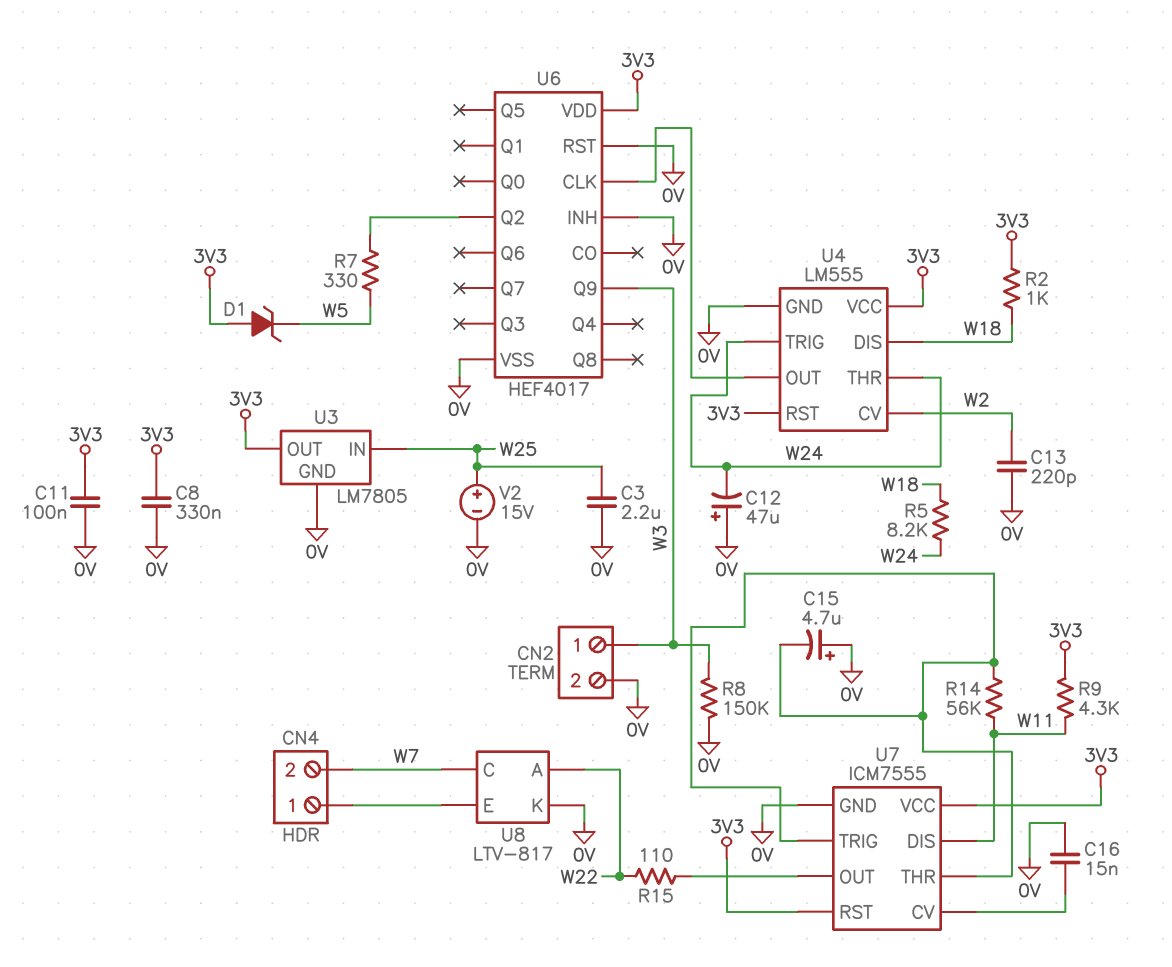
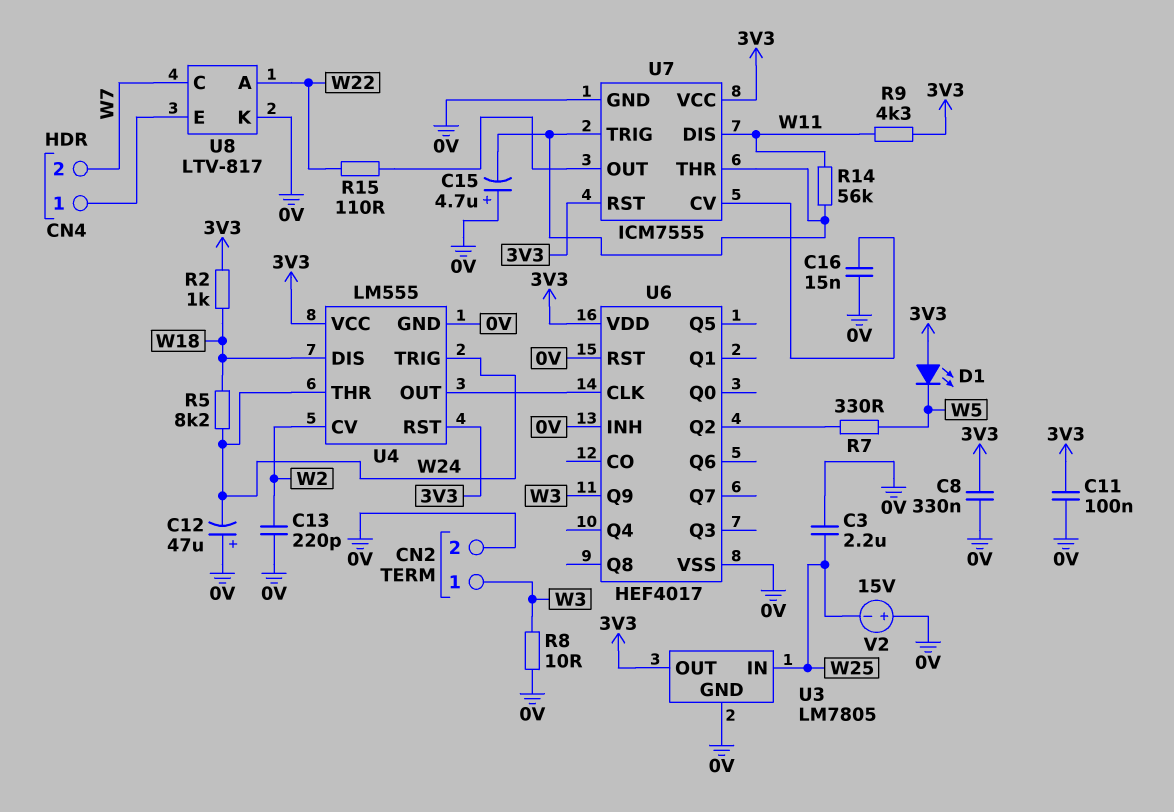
D1: zener (A 3V3, K W5) -> LED (A 3V3, K W5)
R8: 150k (0V, W3) -> 10 (0V, W3)
V2: 15V (plus W25, minus 0V) -> 15V (plus 0V, minus W25)

